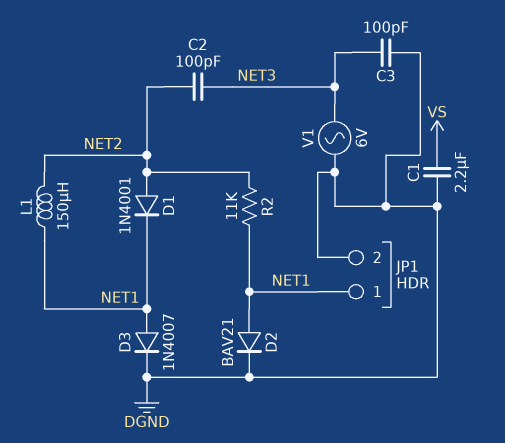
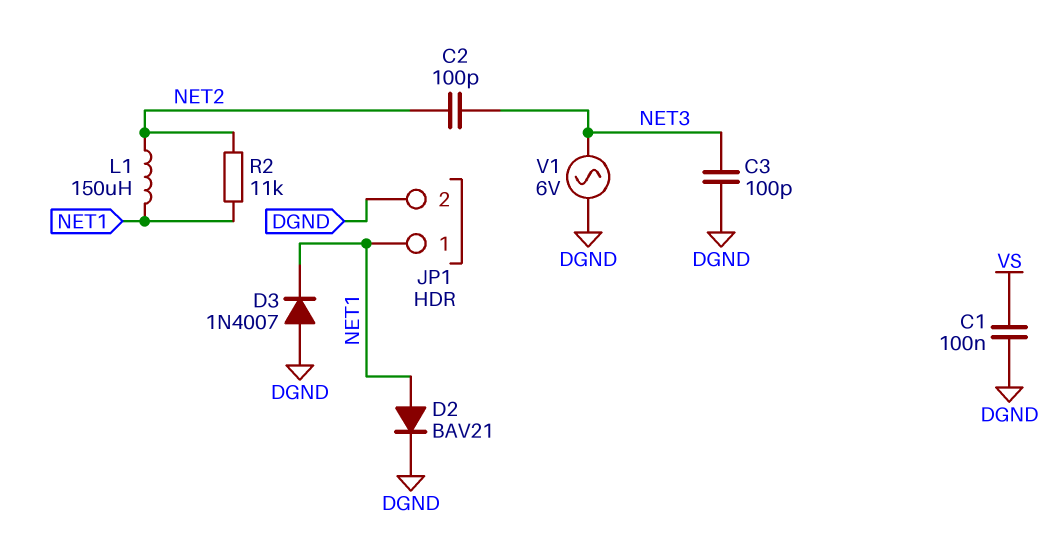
C1: 2.2uF (DGND, VS) -> 100nF (DGND, VS)
D1: diode 1N4001 (A NET2, K NET1) -> none
D3: diode 1N4007 (A NET1, K DGND) -> diode 1N4007 (A DGND, K NET1)

